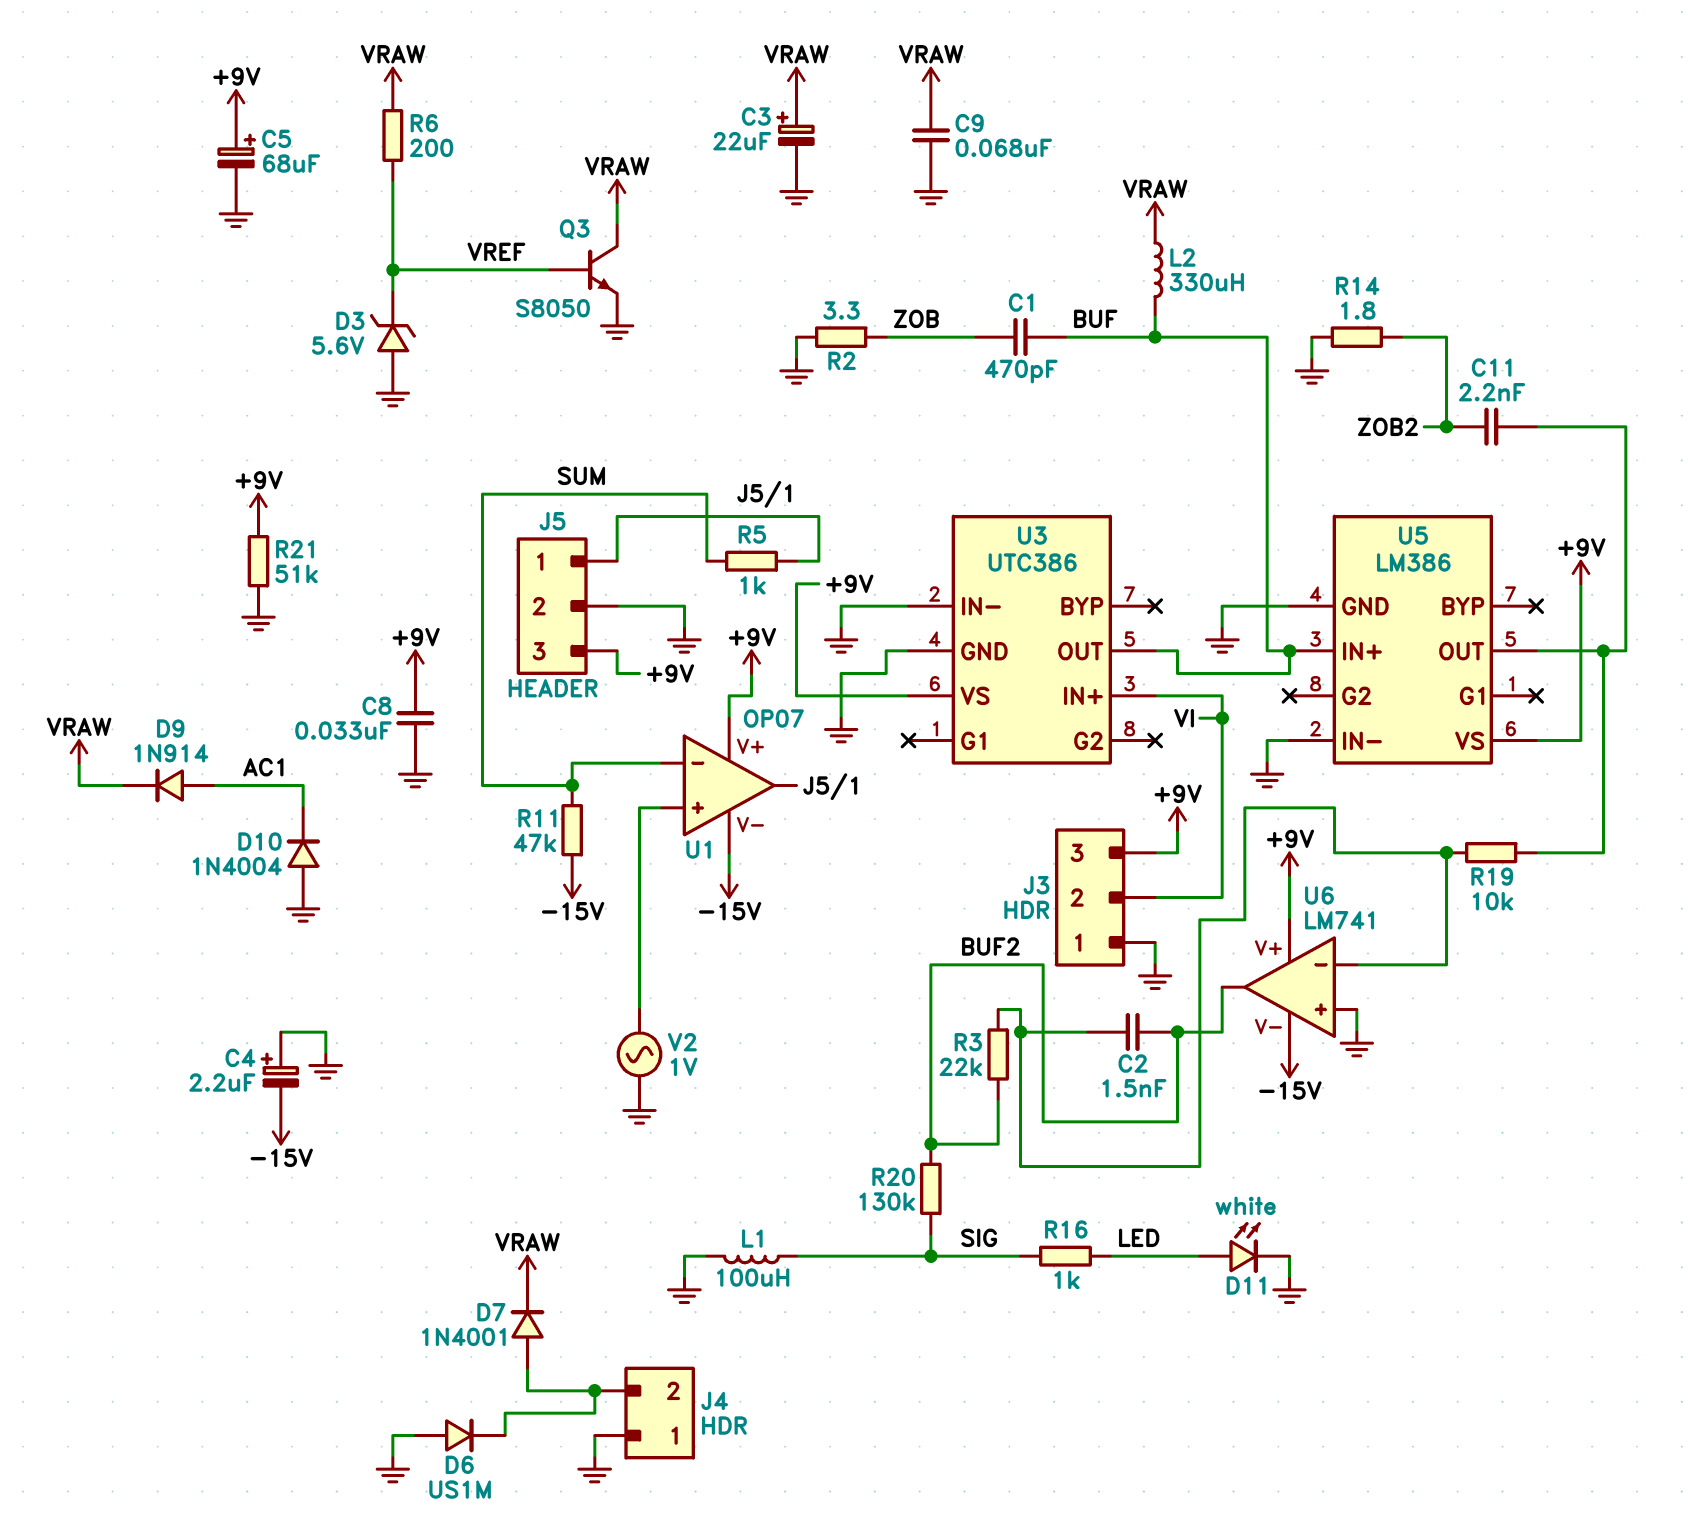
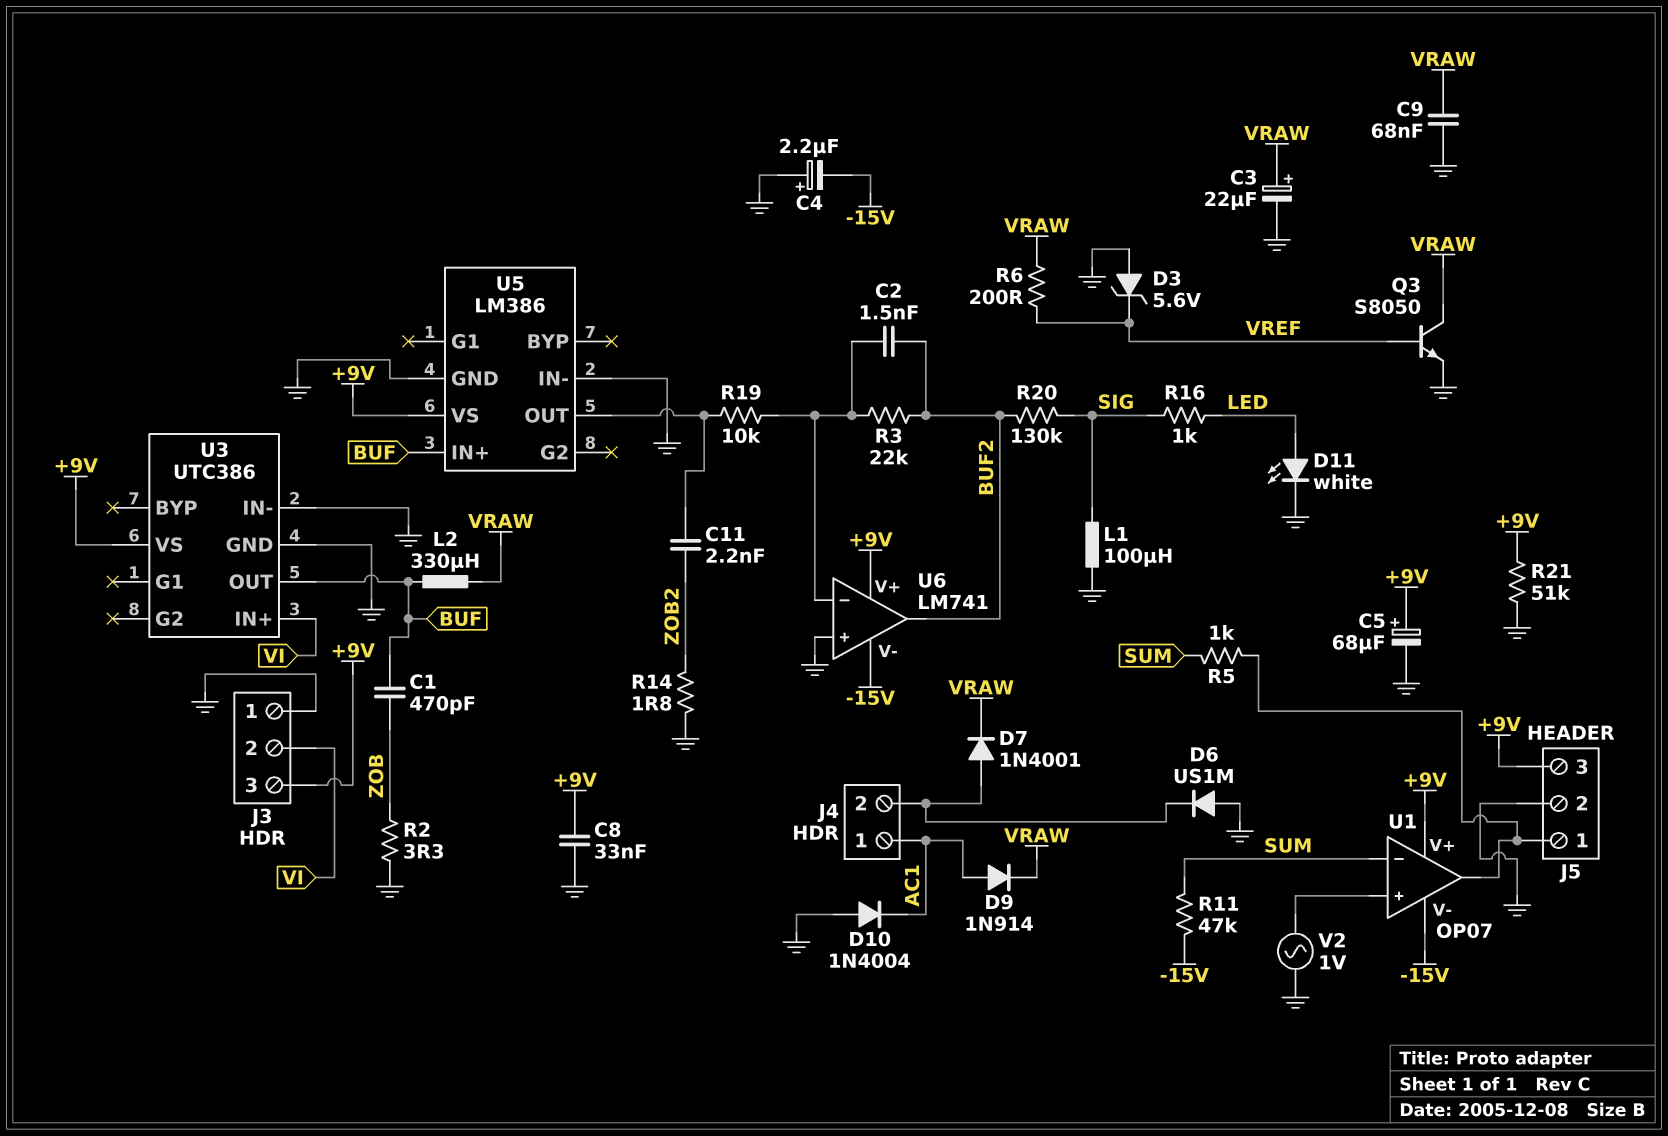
J4 pin 1: GND -> AC1

